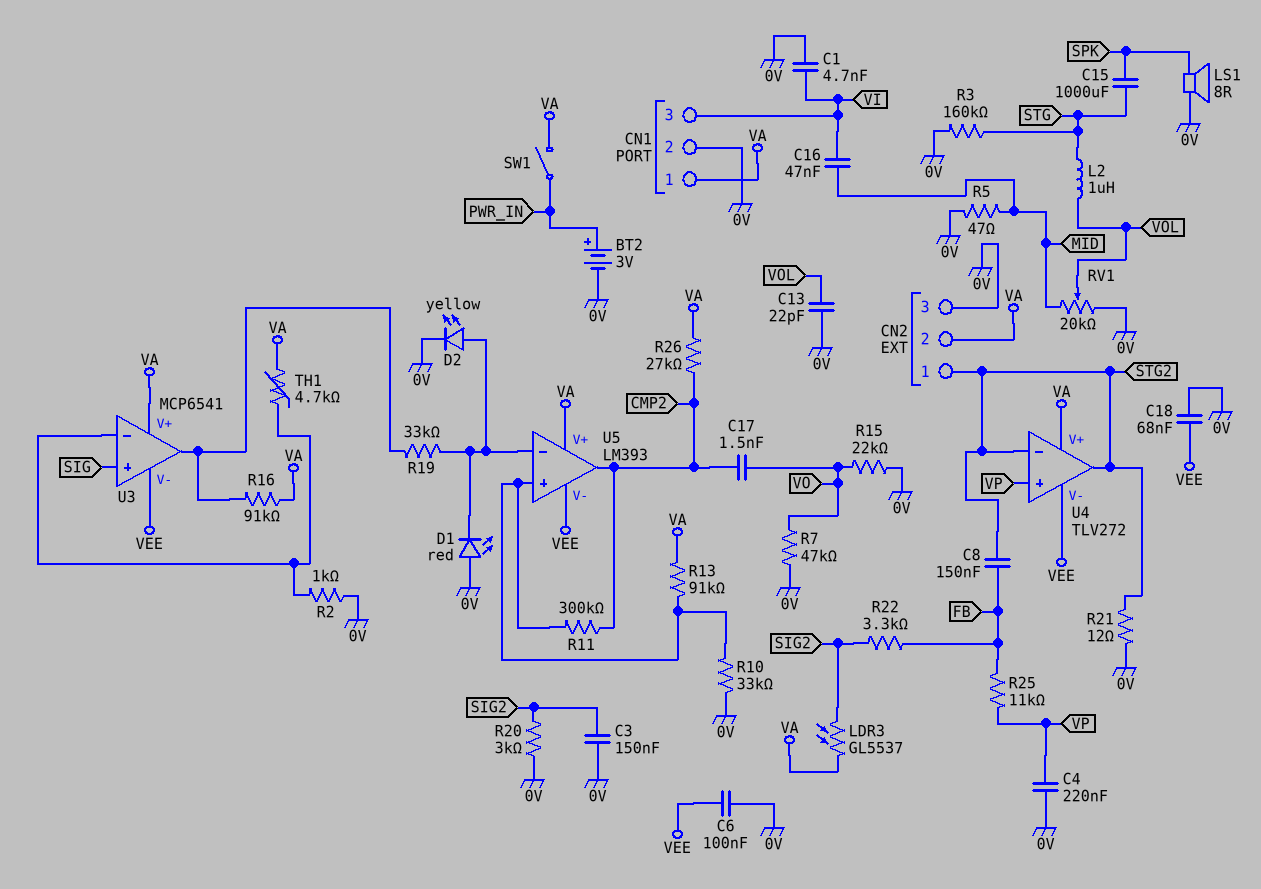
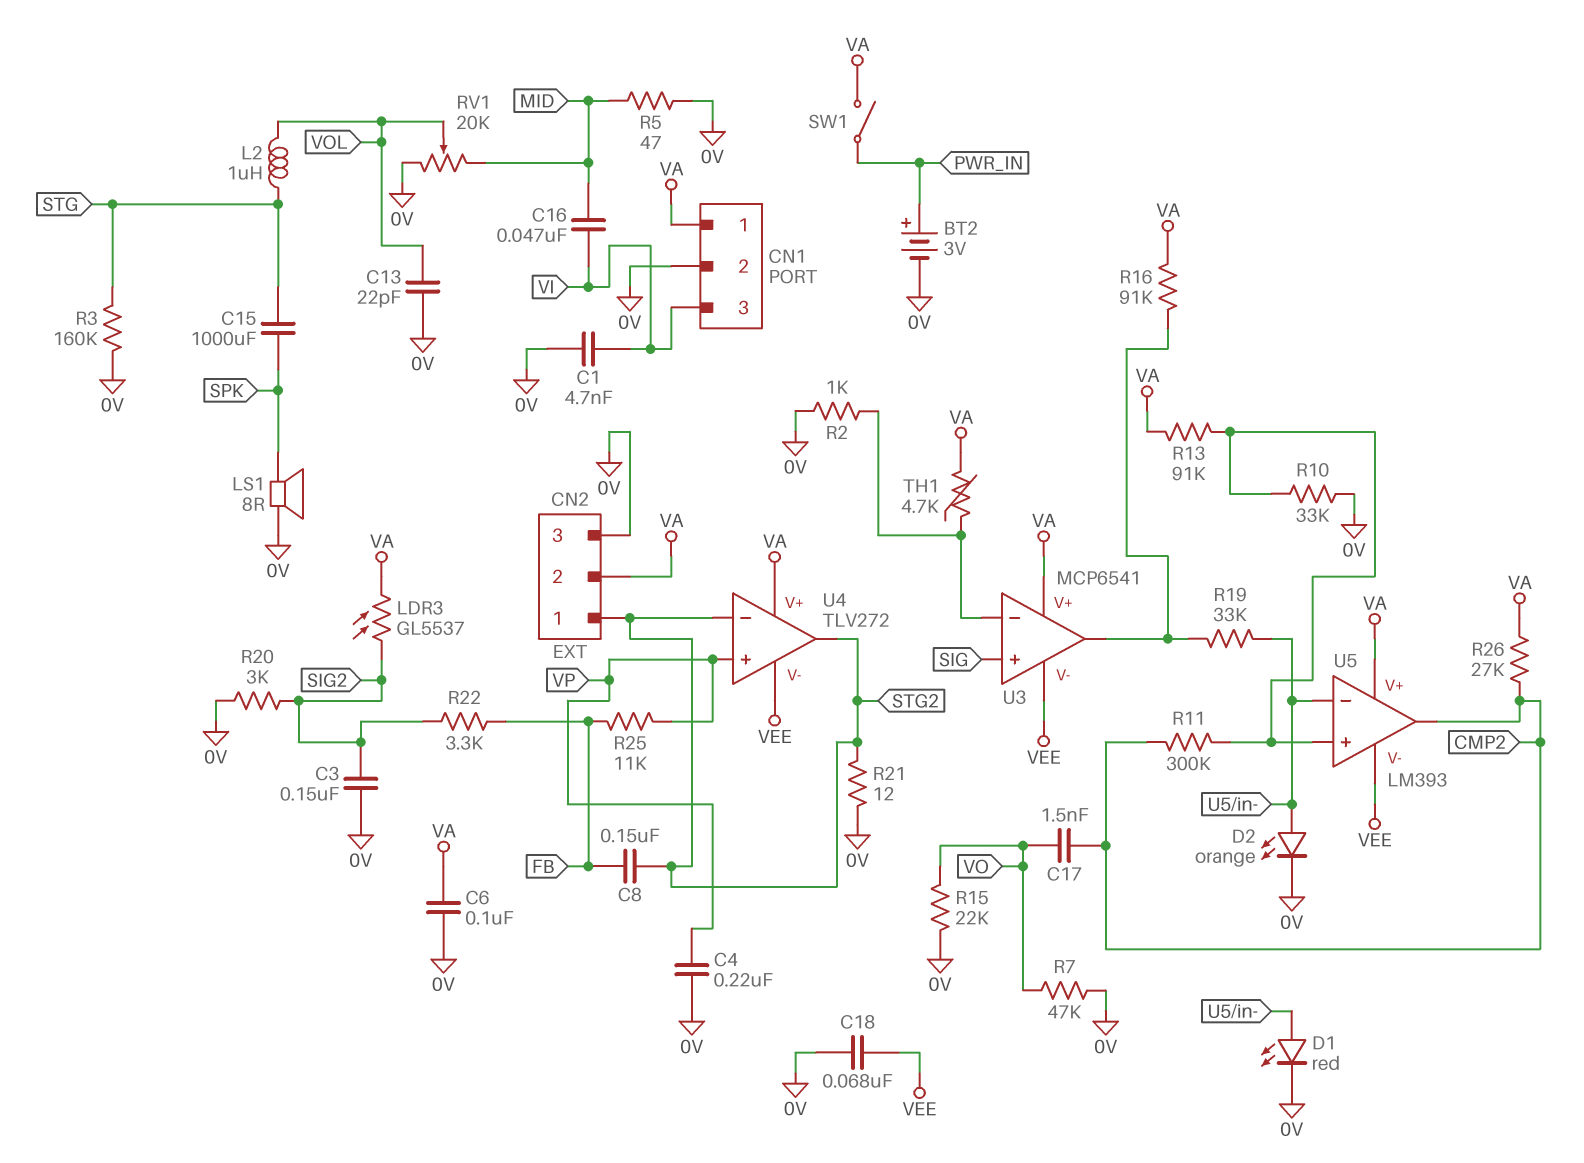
C6: 100nF (0V, VEE) -> 100nF (0V, VA)
D1: LED red (A 0V, K U5/in-) -> LED red (A U5/in-, K 0V)
D2: LED yellow (A U5/in-, K 0V) -> LED orange (A U5/in-, K 0V)

